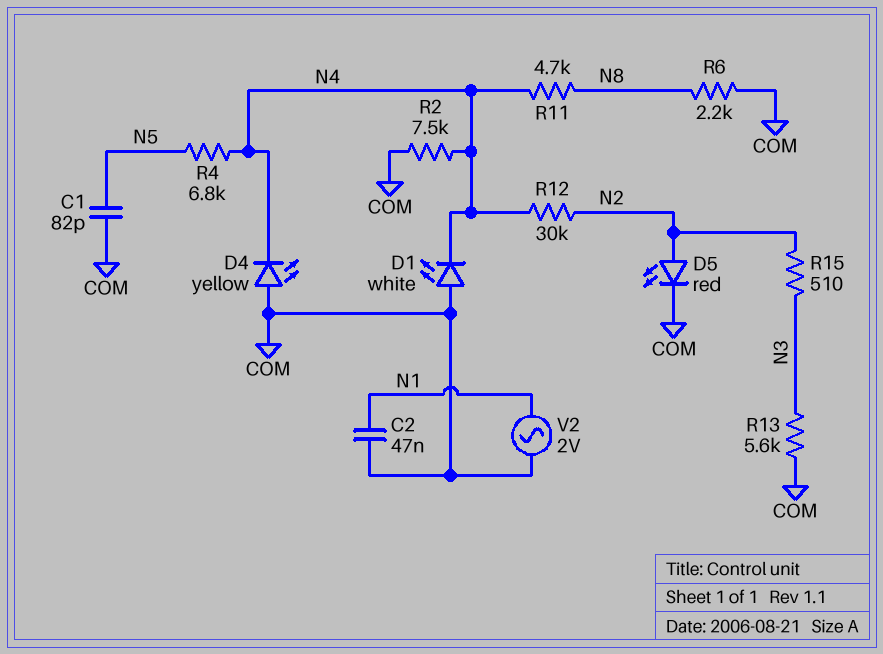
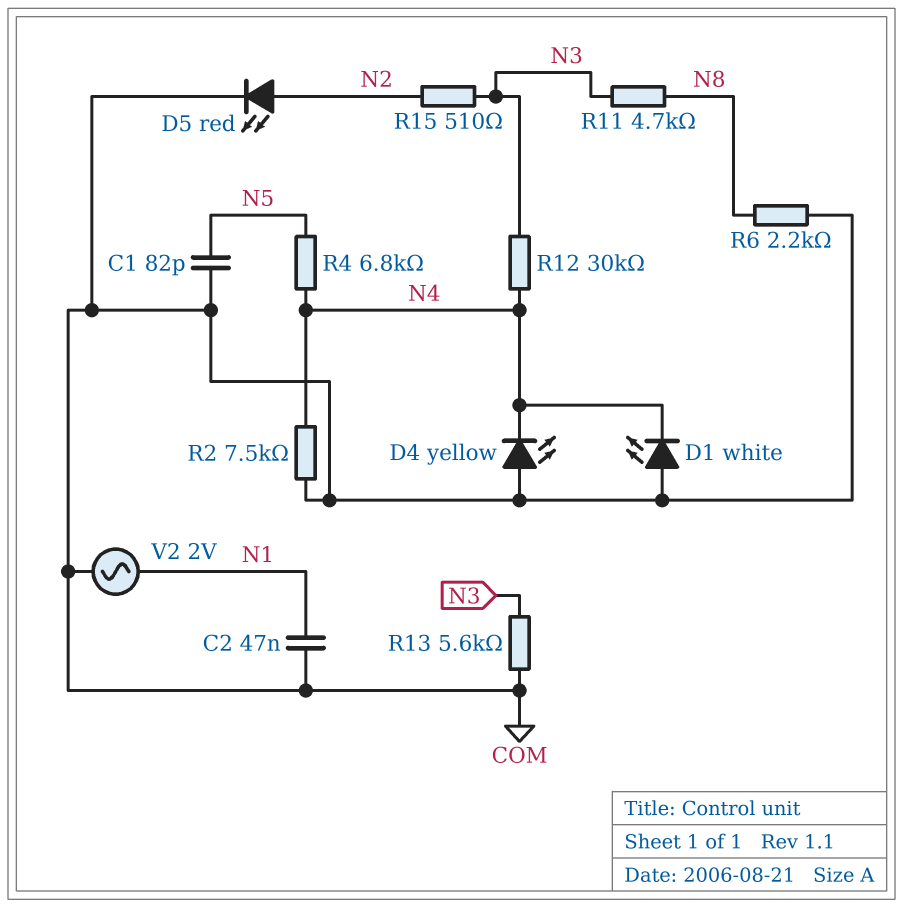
R11: 4.7k (N4, N8) -> 4.7k (N3, N8)
R12: 30k (N2, N4) -> 30k (N3, N4)

